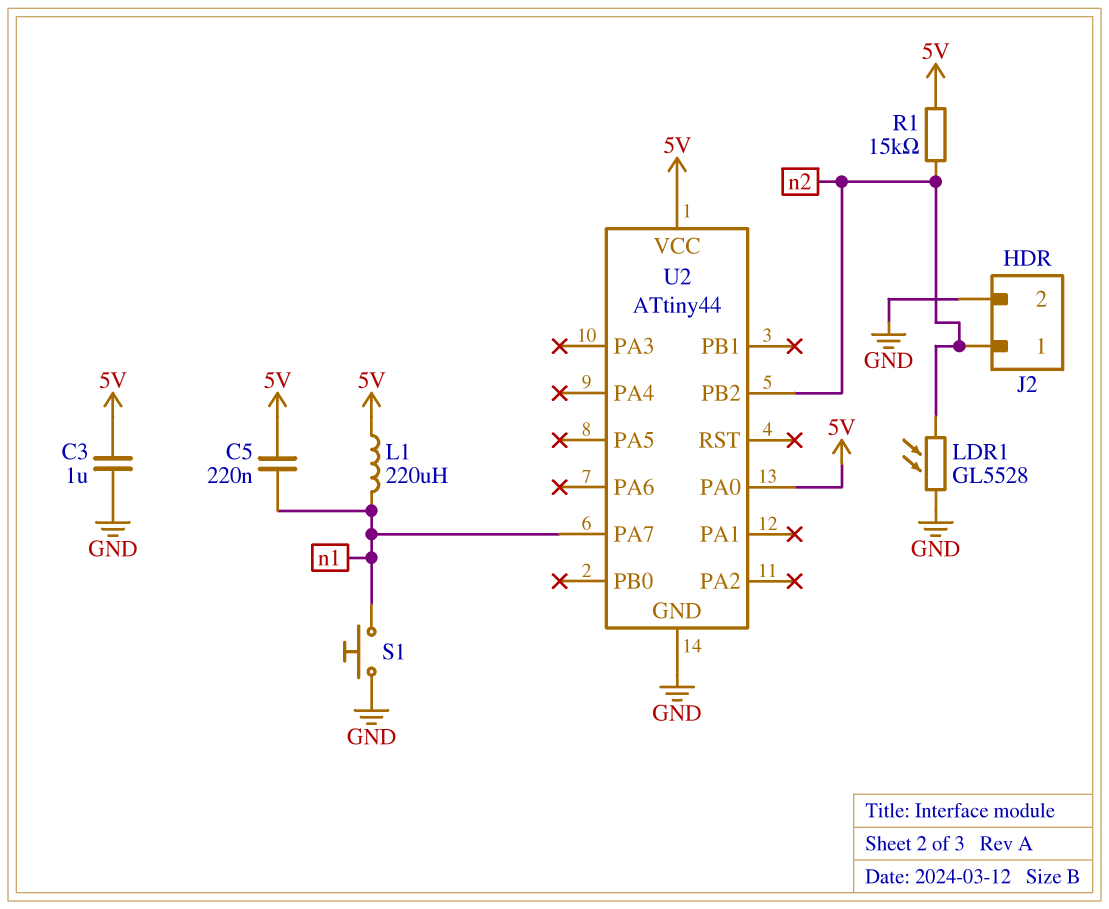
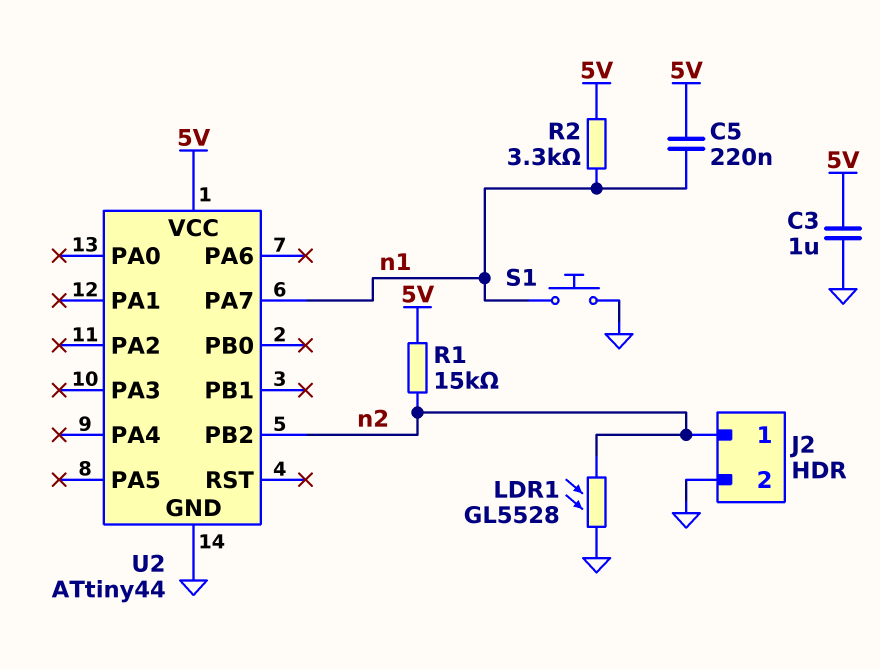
L1: 220uH (5V, n1) -> none
R2: none -> 3.3k (5V, n1)
U2 pin PA0: 5V -> none

